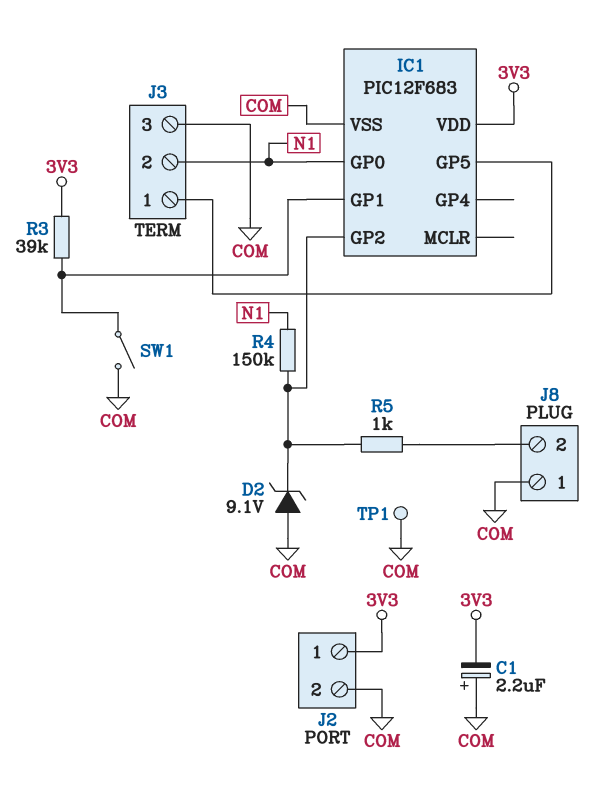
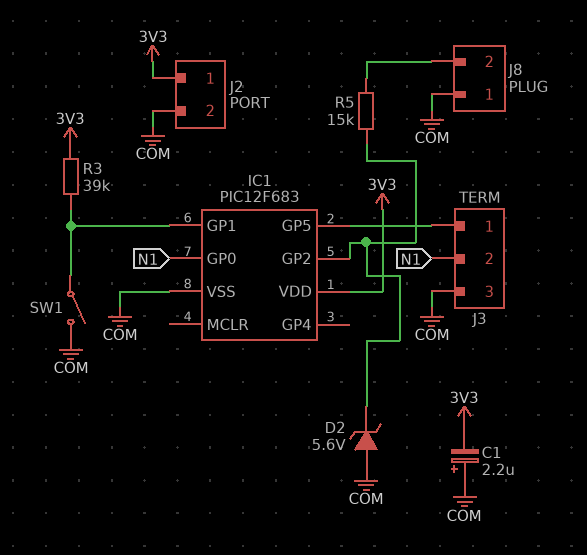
D2: zener 9.1V (A COM, K IC1/GP2) -> zener 5.6V (A COM, K IC1/GP2)
R4: 150k (IC1/GP2, N1) -> none
R5: 1k (IC1/GP2, J8/2) -> 15k (IC1/GP2, J8/2)
TP1: test point (COM) -> none

